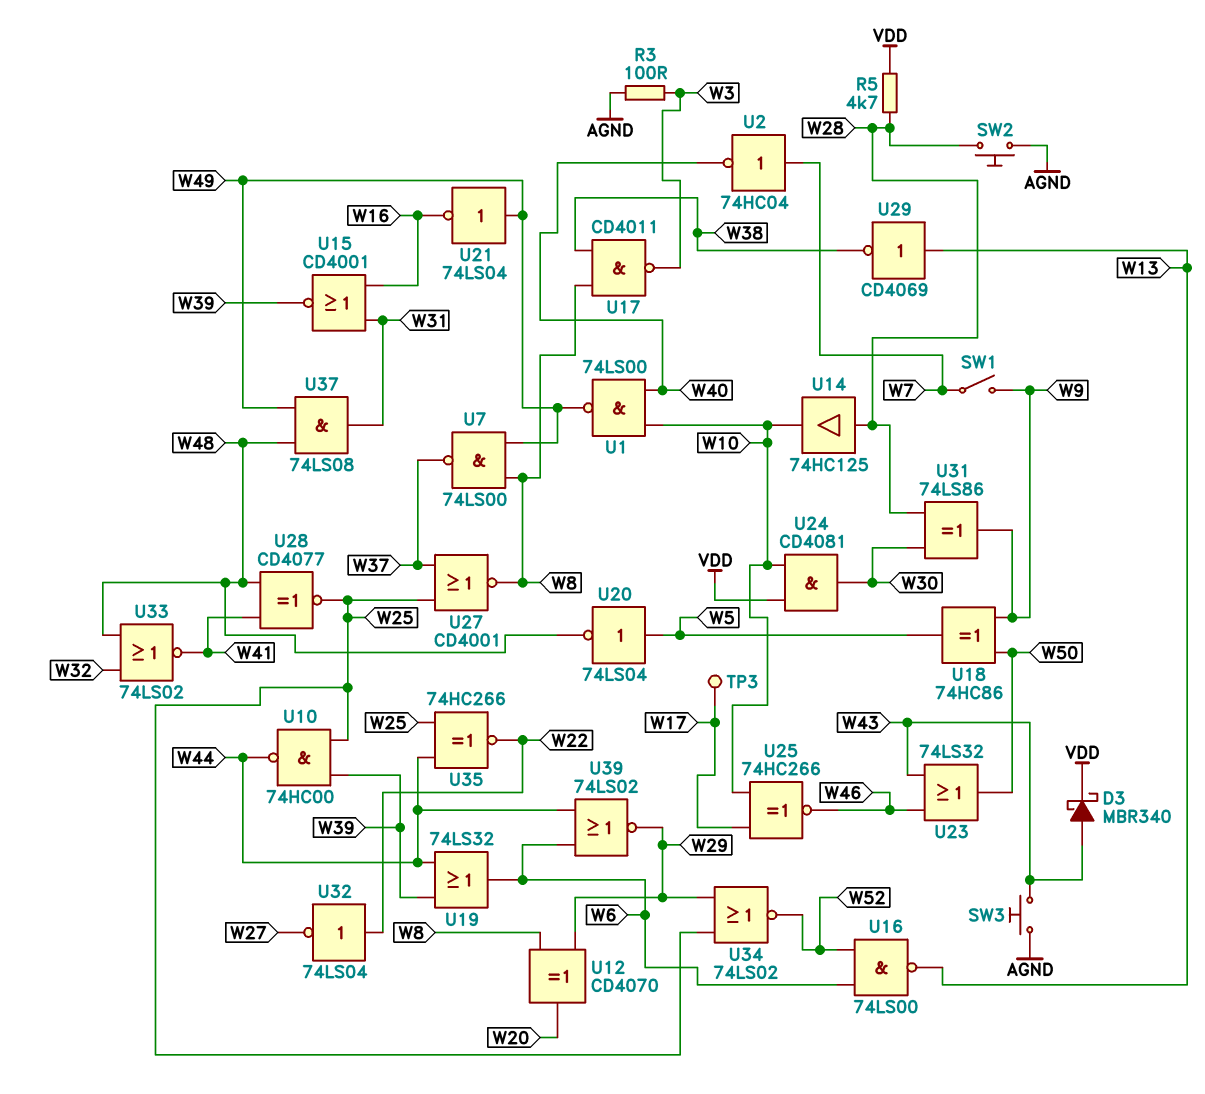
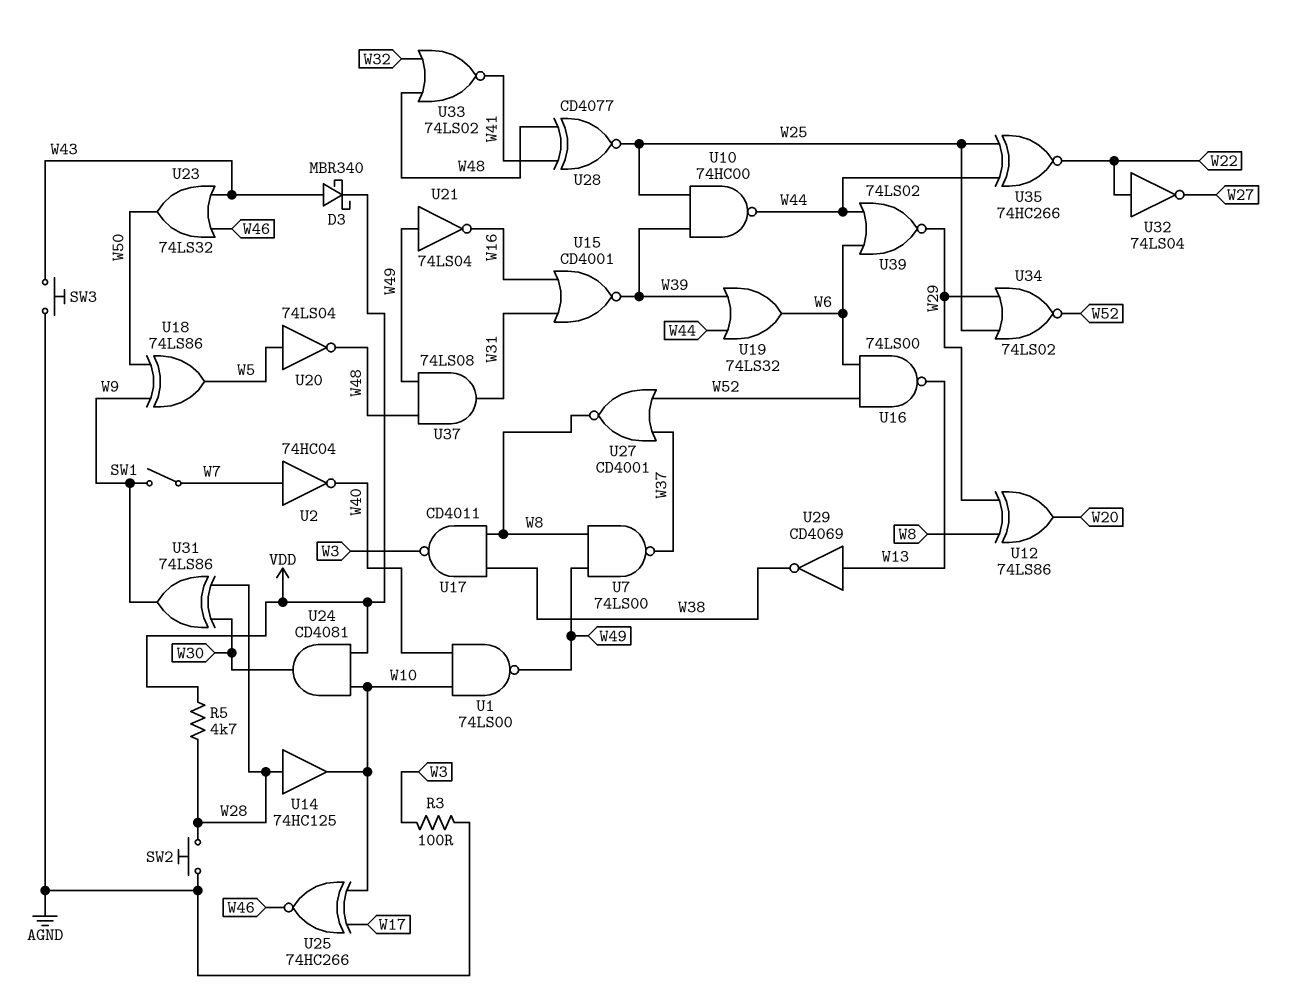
TP3: test point (W17) -> none
U12: XOR CD4070 (in W8, in W29, out W20) -> XOR 74LS86 (in W8, in W29, out W20)
U18: XOR 74HC86 (in W9, in W50, out W5) -> XOR 74LS86 (in W9, in W50, out W5)
U27: NOR CD4001 (in W25, in W37, out W8) -> NOR CD4001 (in W37, in W52, out W8)

